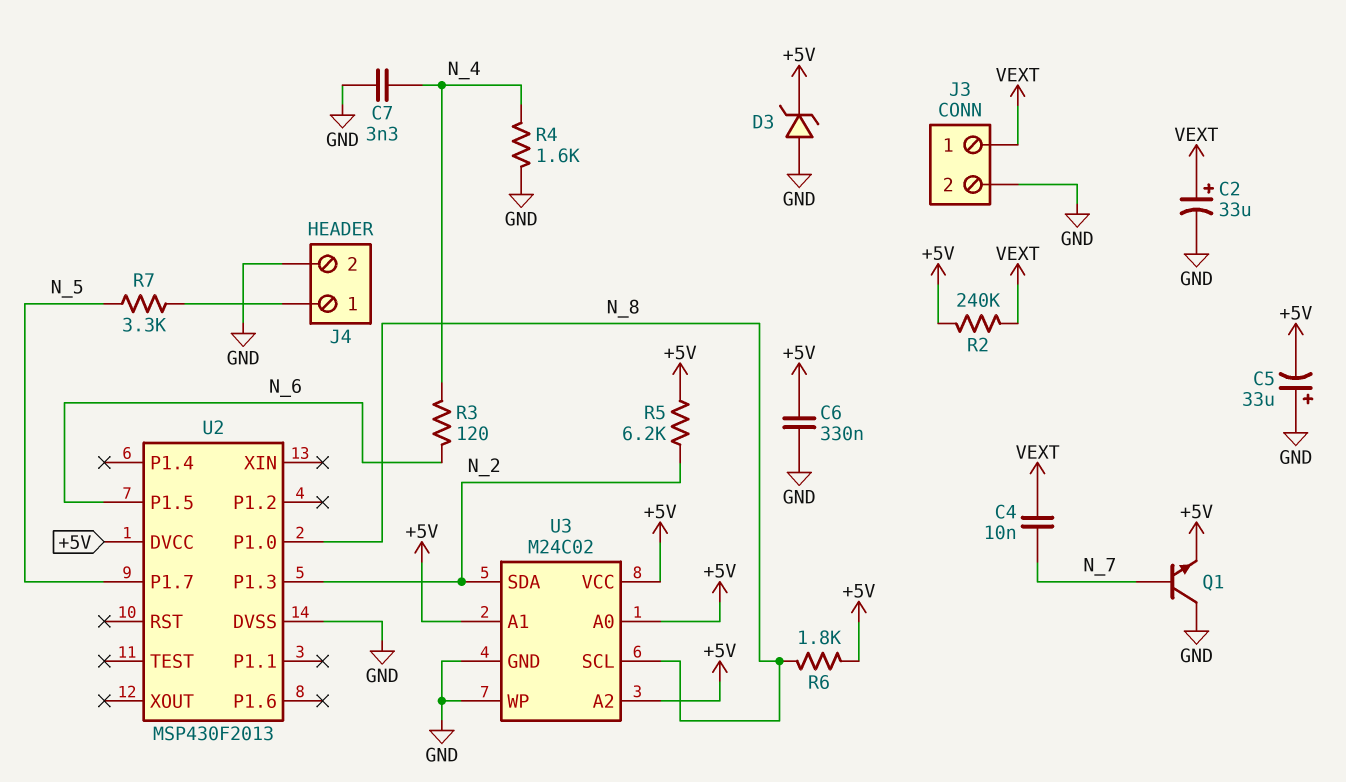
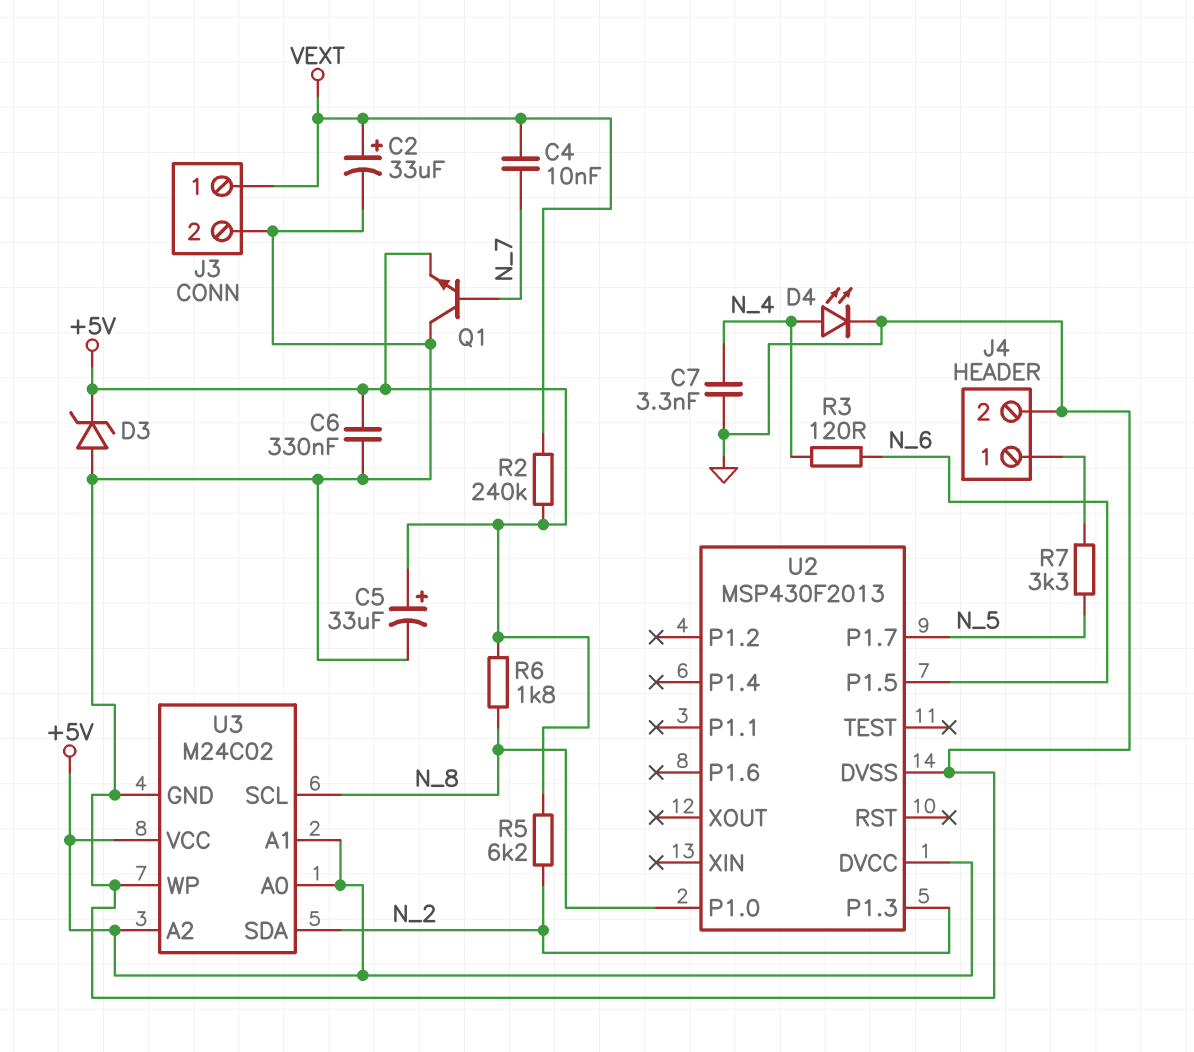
C5: 33uF (plus GND, minus +5V) -> 33uF (plus +5V, minus GND)
D4: none -> LED (A N_4, K GND)
R4: 1.6k (GND, N_4) -> none

